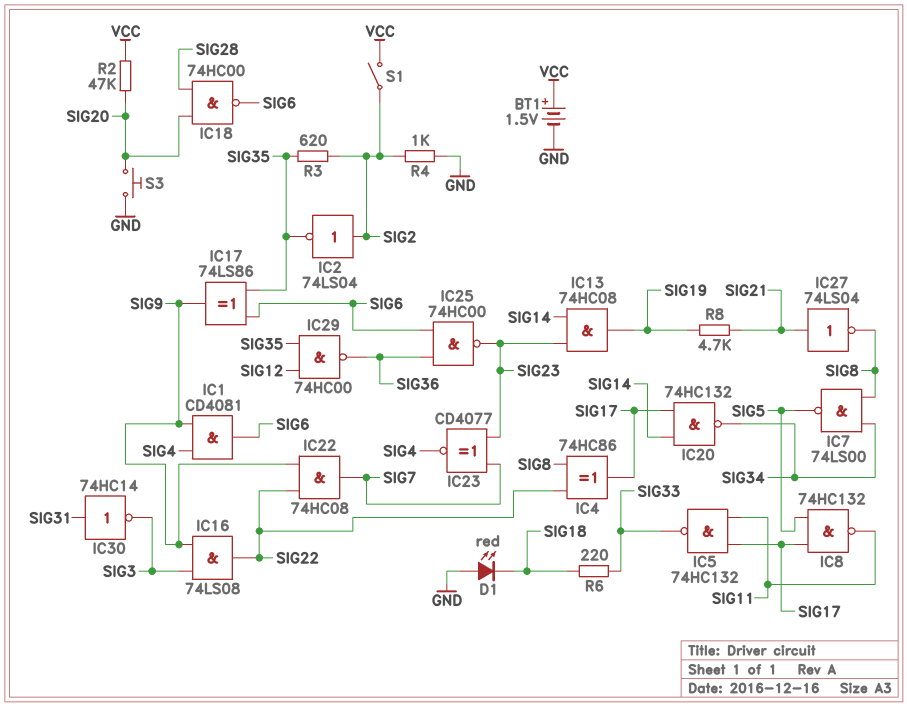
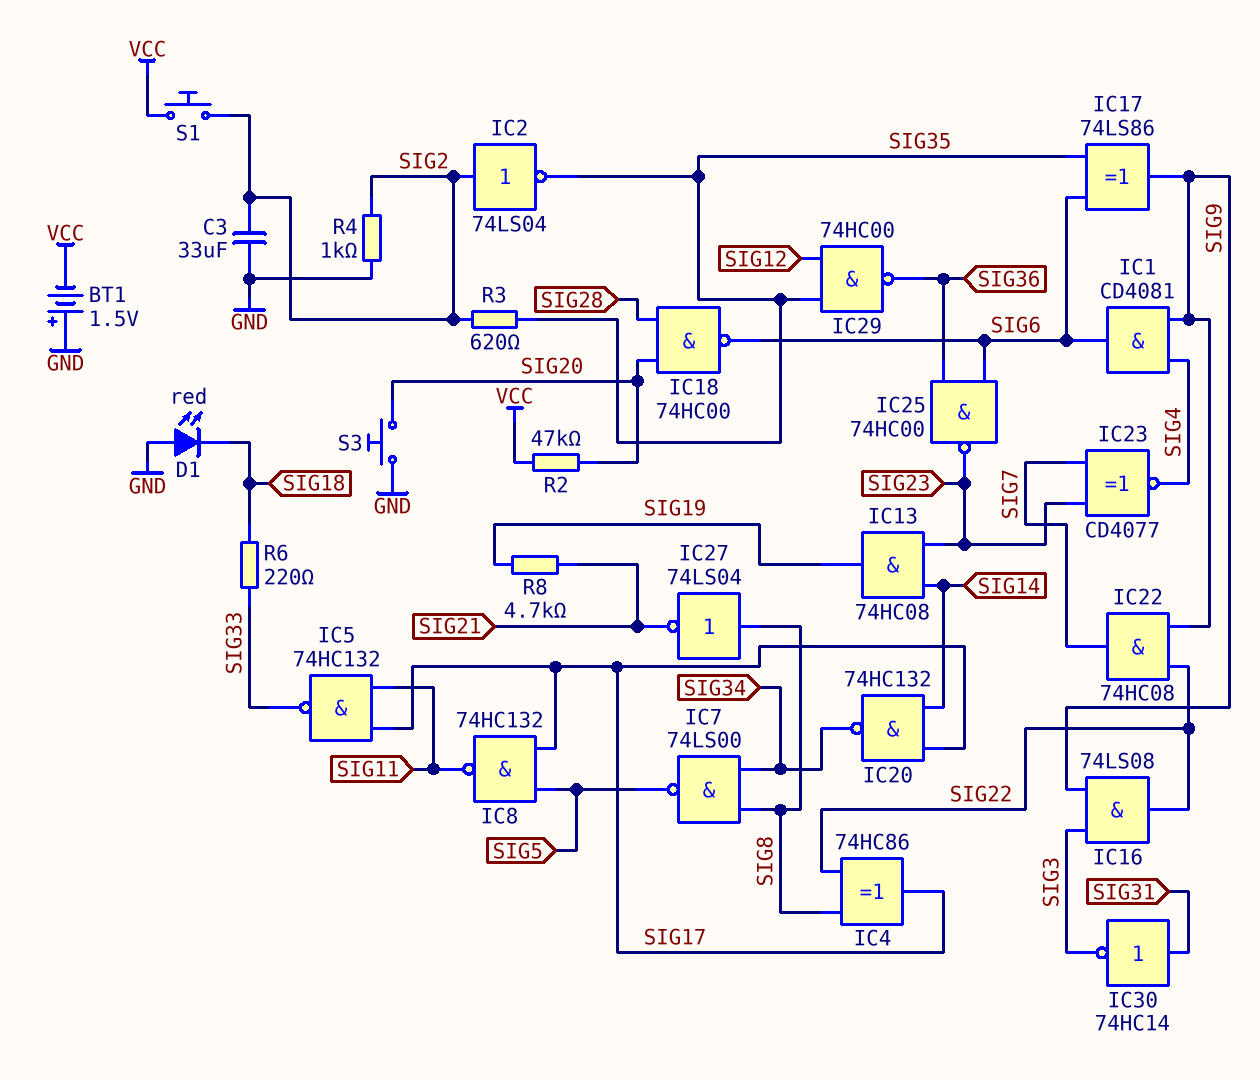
BT1: 1.5V (plus VCC, minus GND) -> 1.5V (plus GND, minus VCC)
C3: none -> 33uF (GND, SIG2)
IC27: NOT 74LS04 (in SIG21, out SIG8) -> NOT 74LS04 (in SIG8, out SIG21)
S1: switch (SIG2, VCC) -> button (SIG2, VCC)

